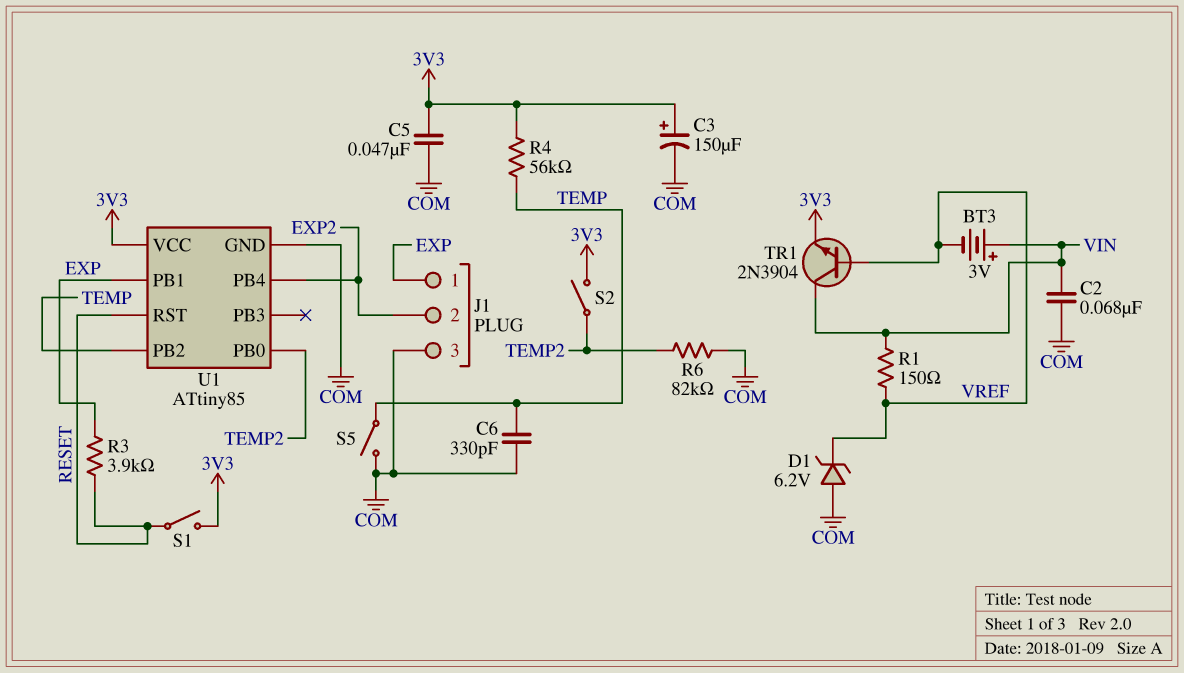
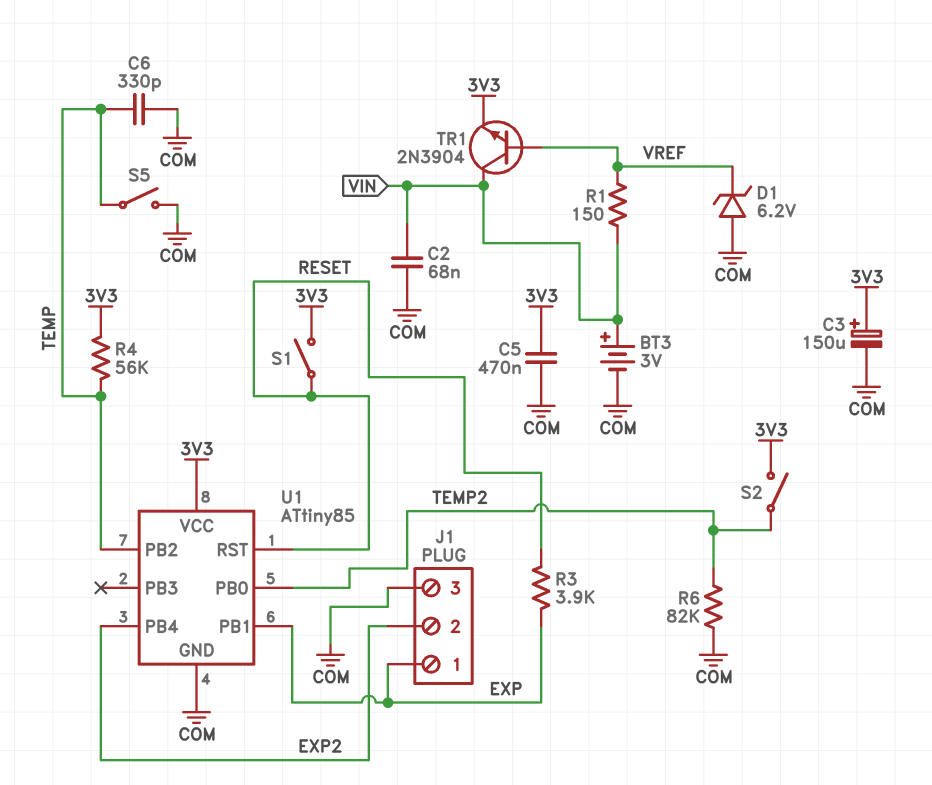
BT3: 3V (plus VIN, minus VREF) -> 3V (plus VIN, minus COM)
C5: 47nF (3V3, COM) -> 470nF (3V3, COM)

